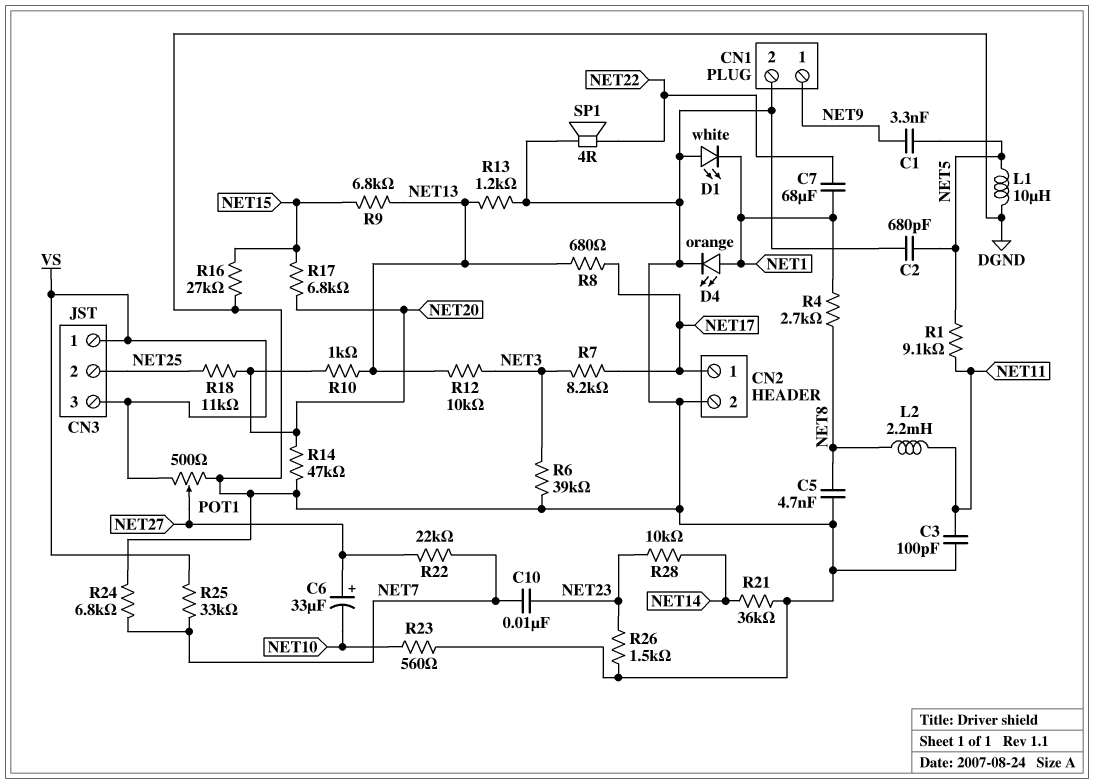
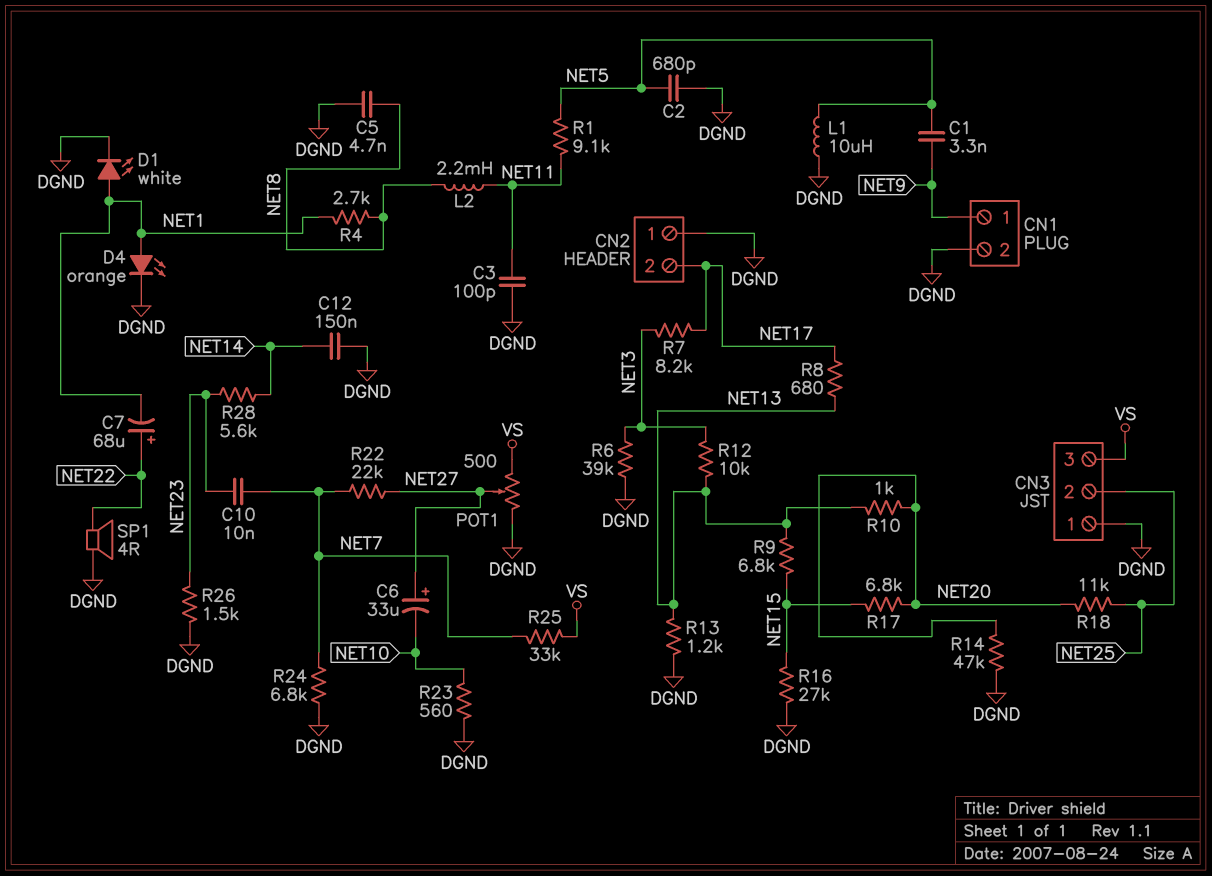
C7: 68uF (NET1, NET22) -> 68uF (plus NET22, minus NET1)
C12: none -> 150nF (DGND, NET14)
CN2 pin 1: NET17 -> DGND
CN2 pin 2: DGND -> NET17
CN3 pin 1: VS -> DGND
D1: LED white (A DGND, K NET1) -> LED white (A NET1, K DGND)
R21: 36k (DGND, NET14) -> none
R28: 10k (NET14, NET23) -> 5.6k (NET14, NET23)

